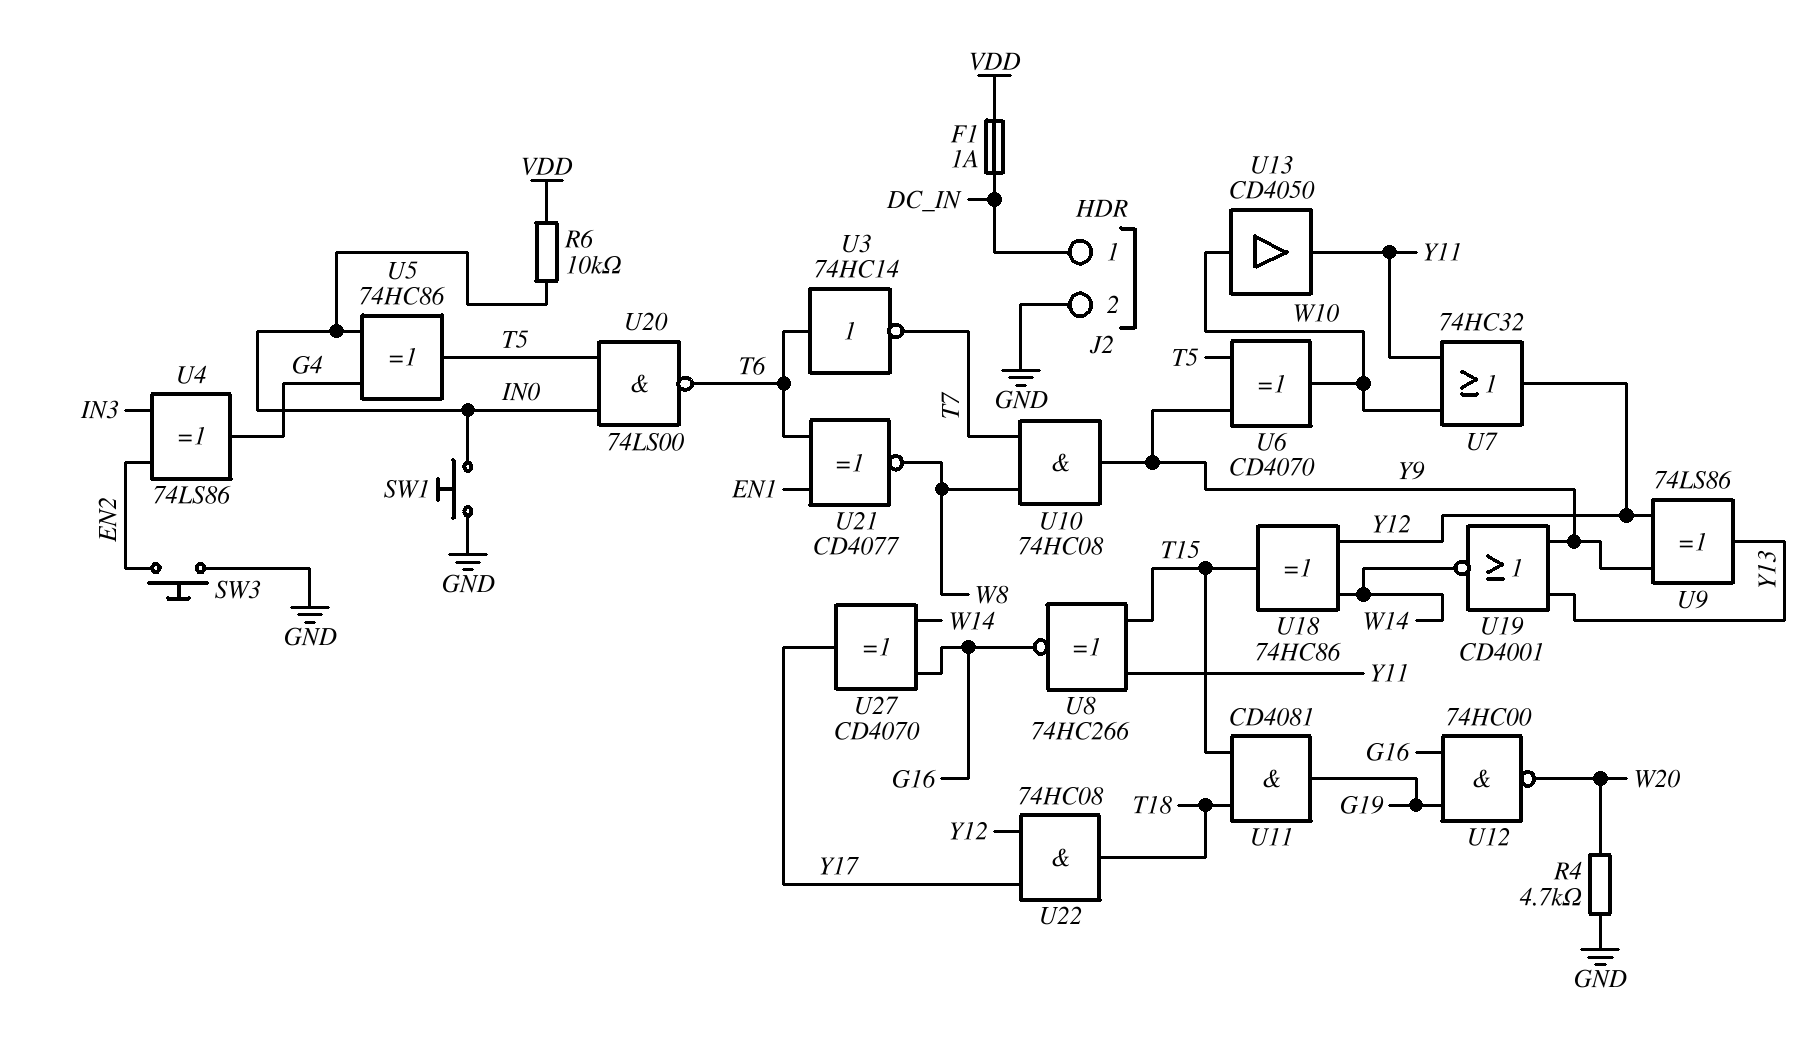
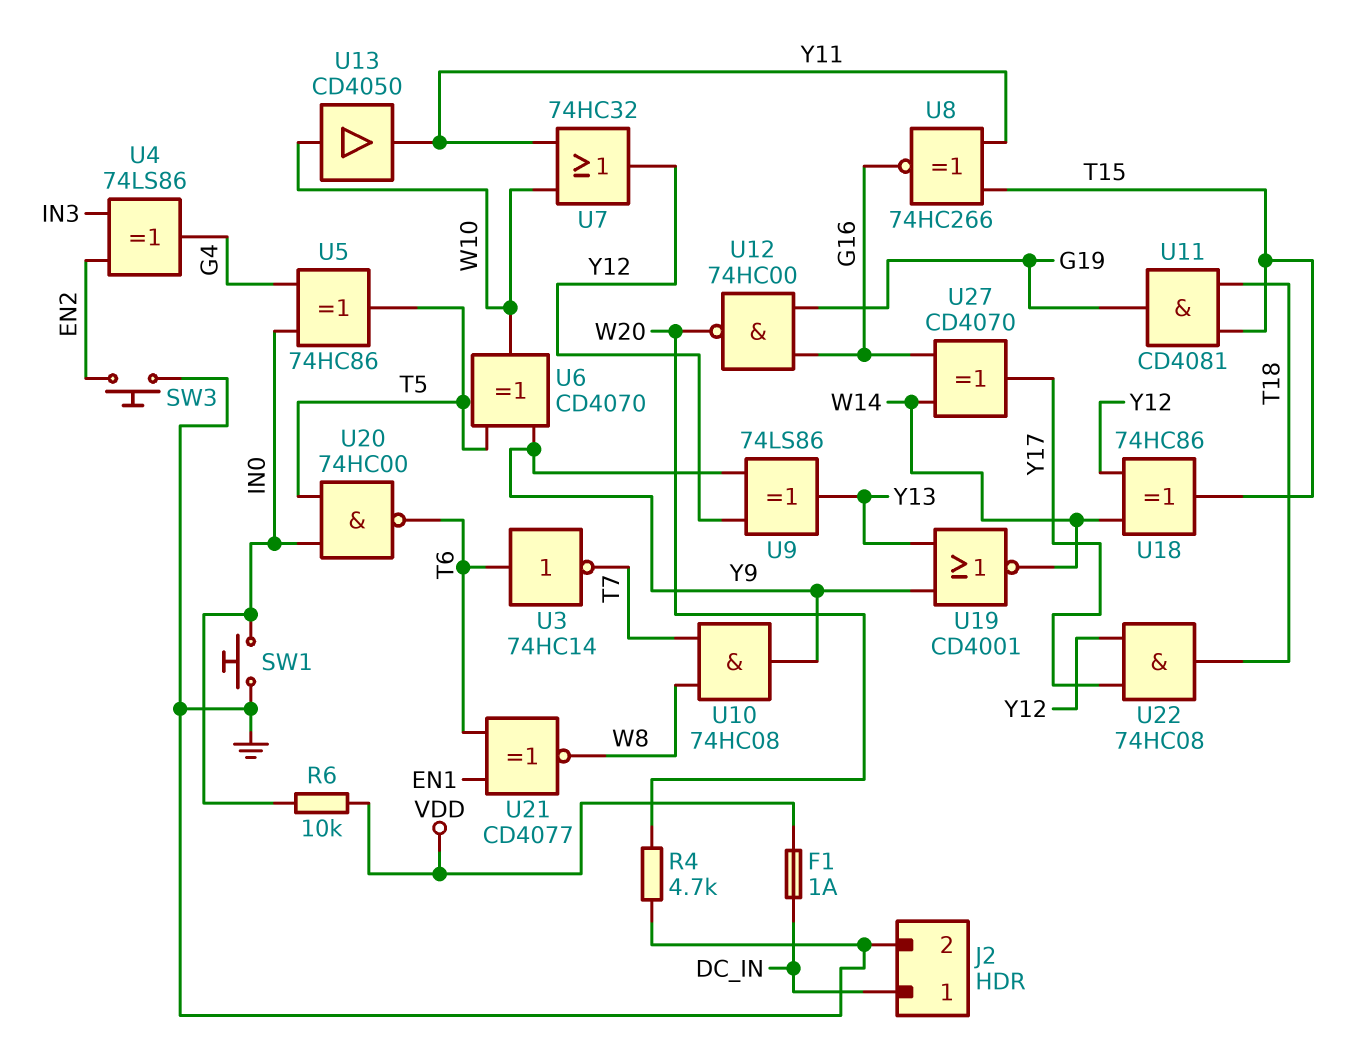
U20: NAND 74LS00 (in IN0, in T5, out T6) -> NAND 74HC00 (in IN0, in T5, out T6)

